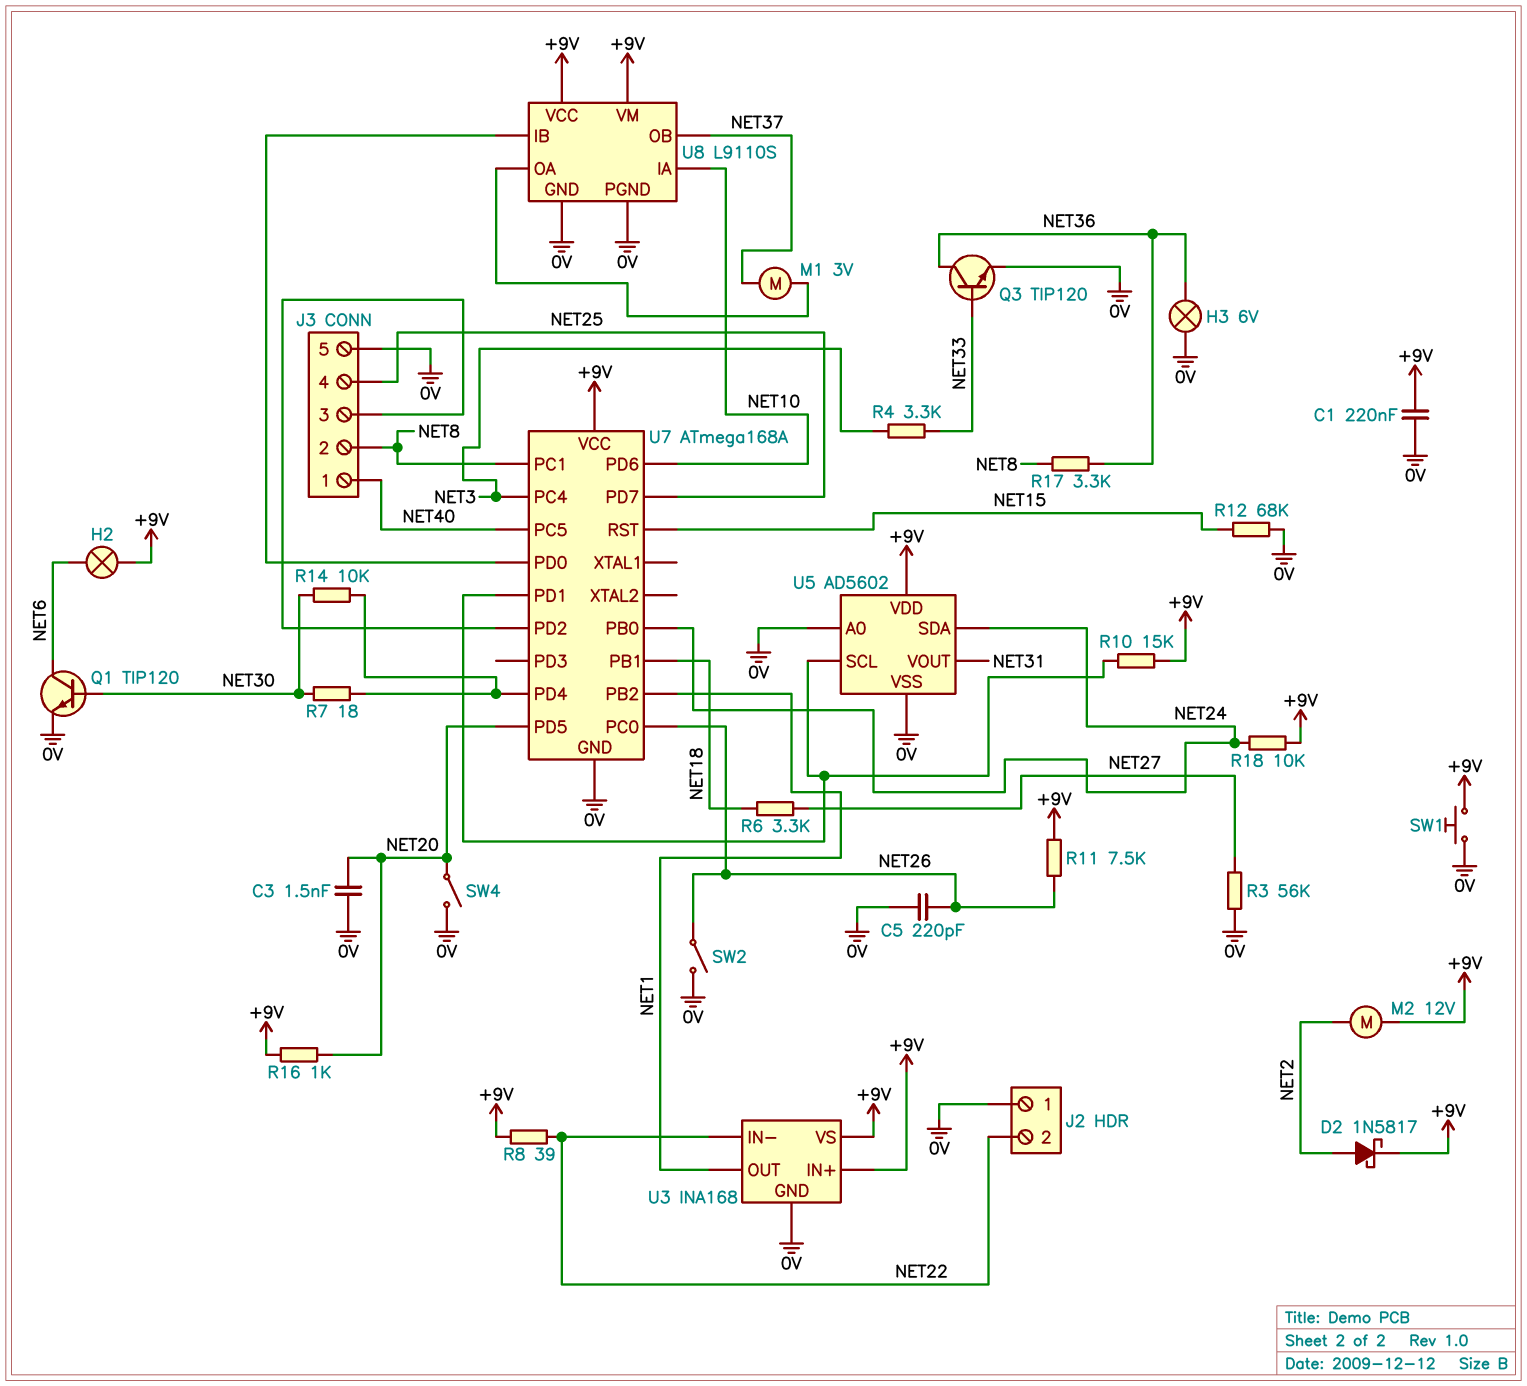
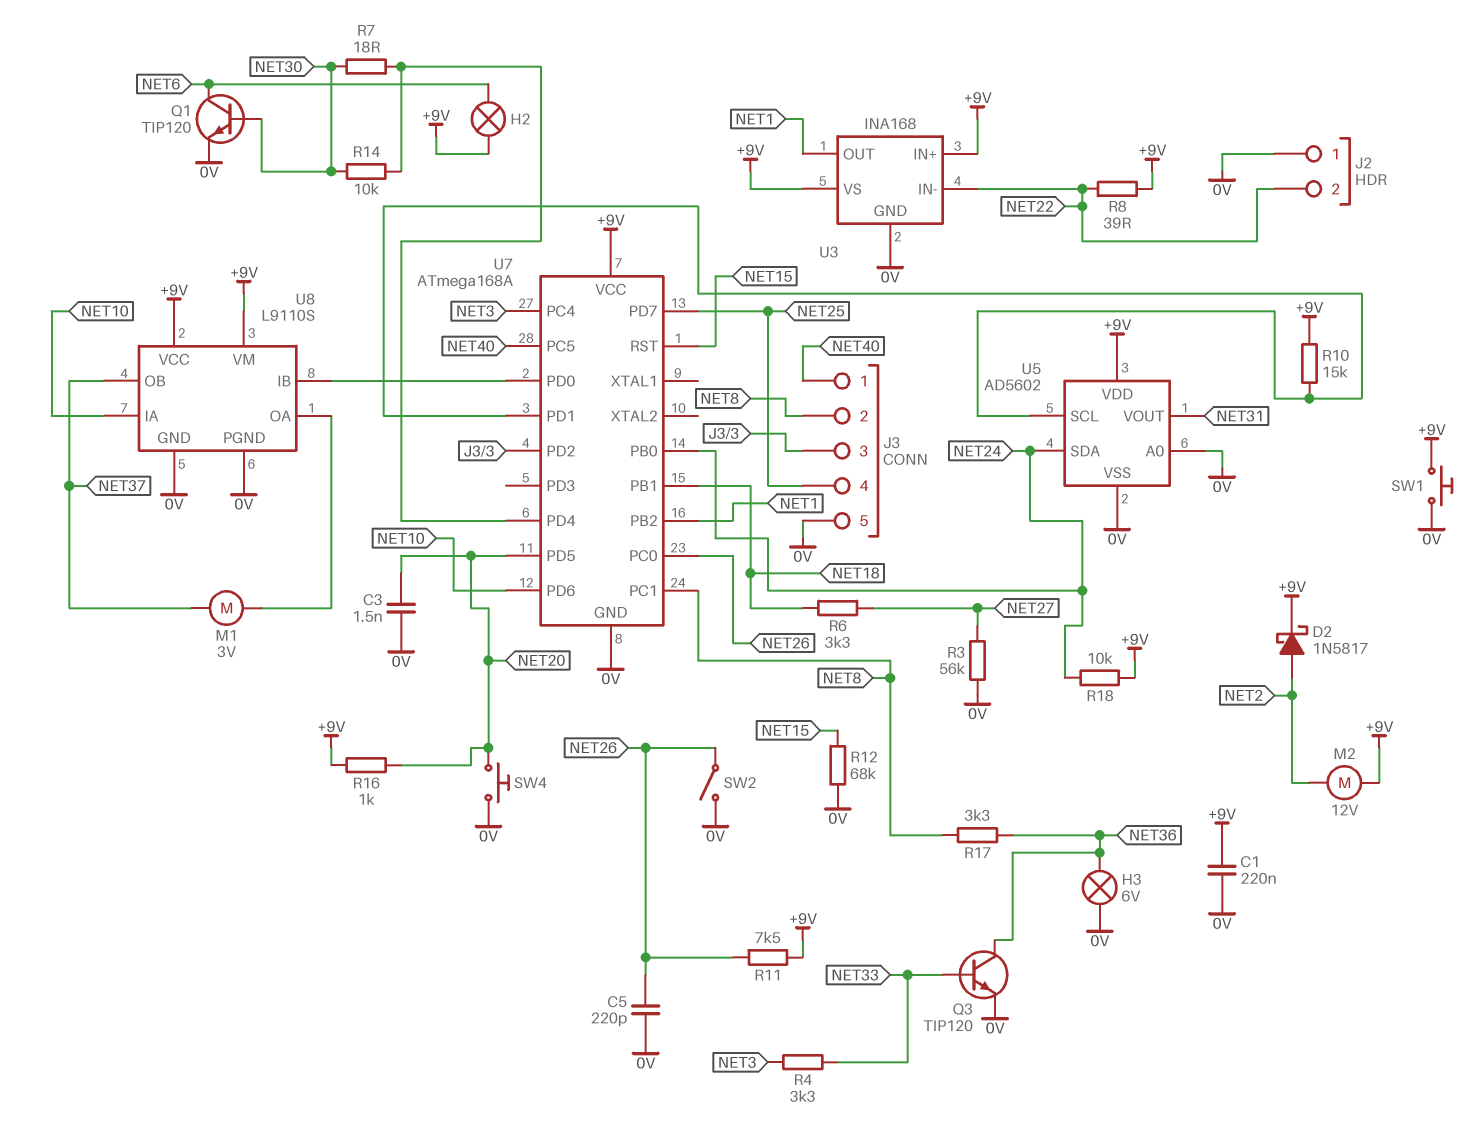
SW4: switch (0V, NET20) -> button (0V, NET20)

